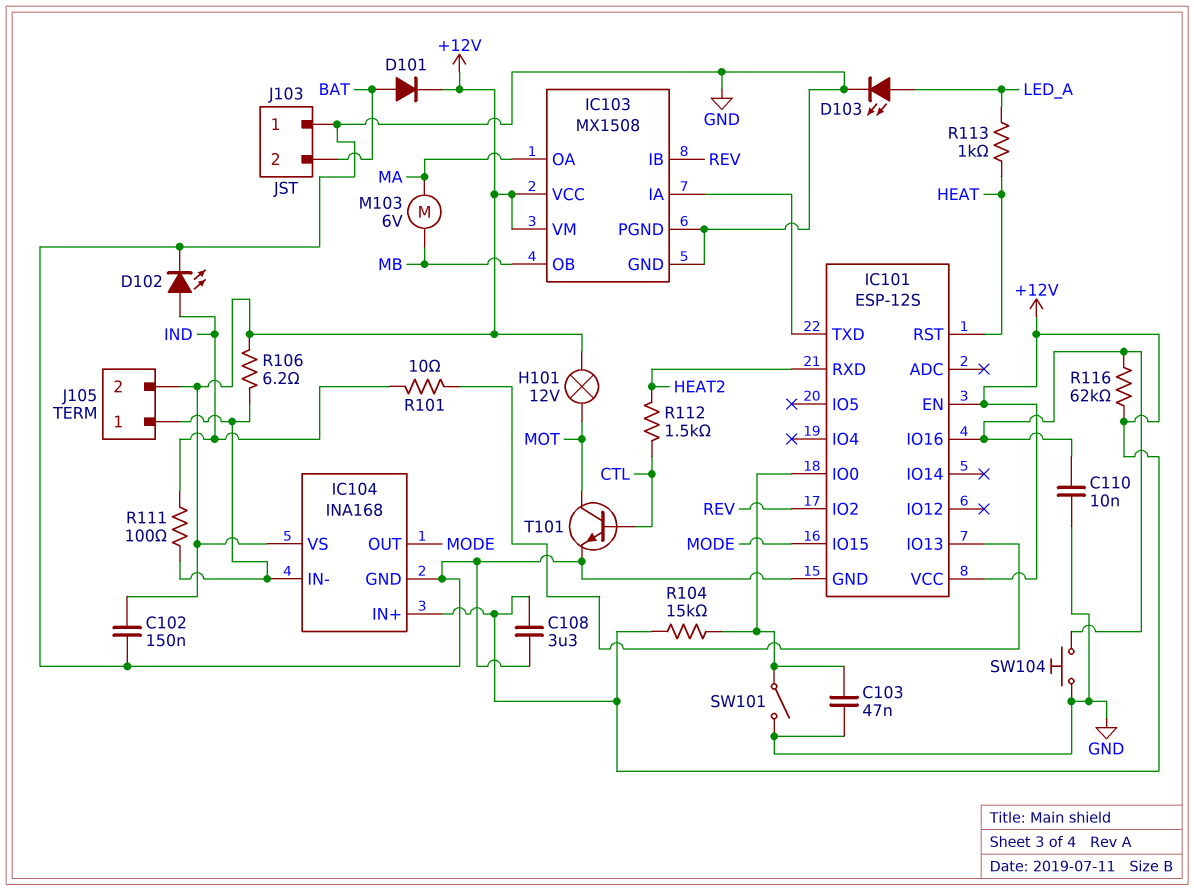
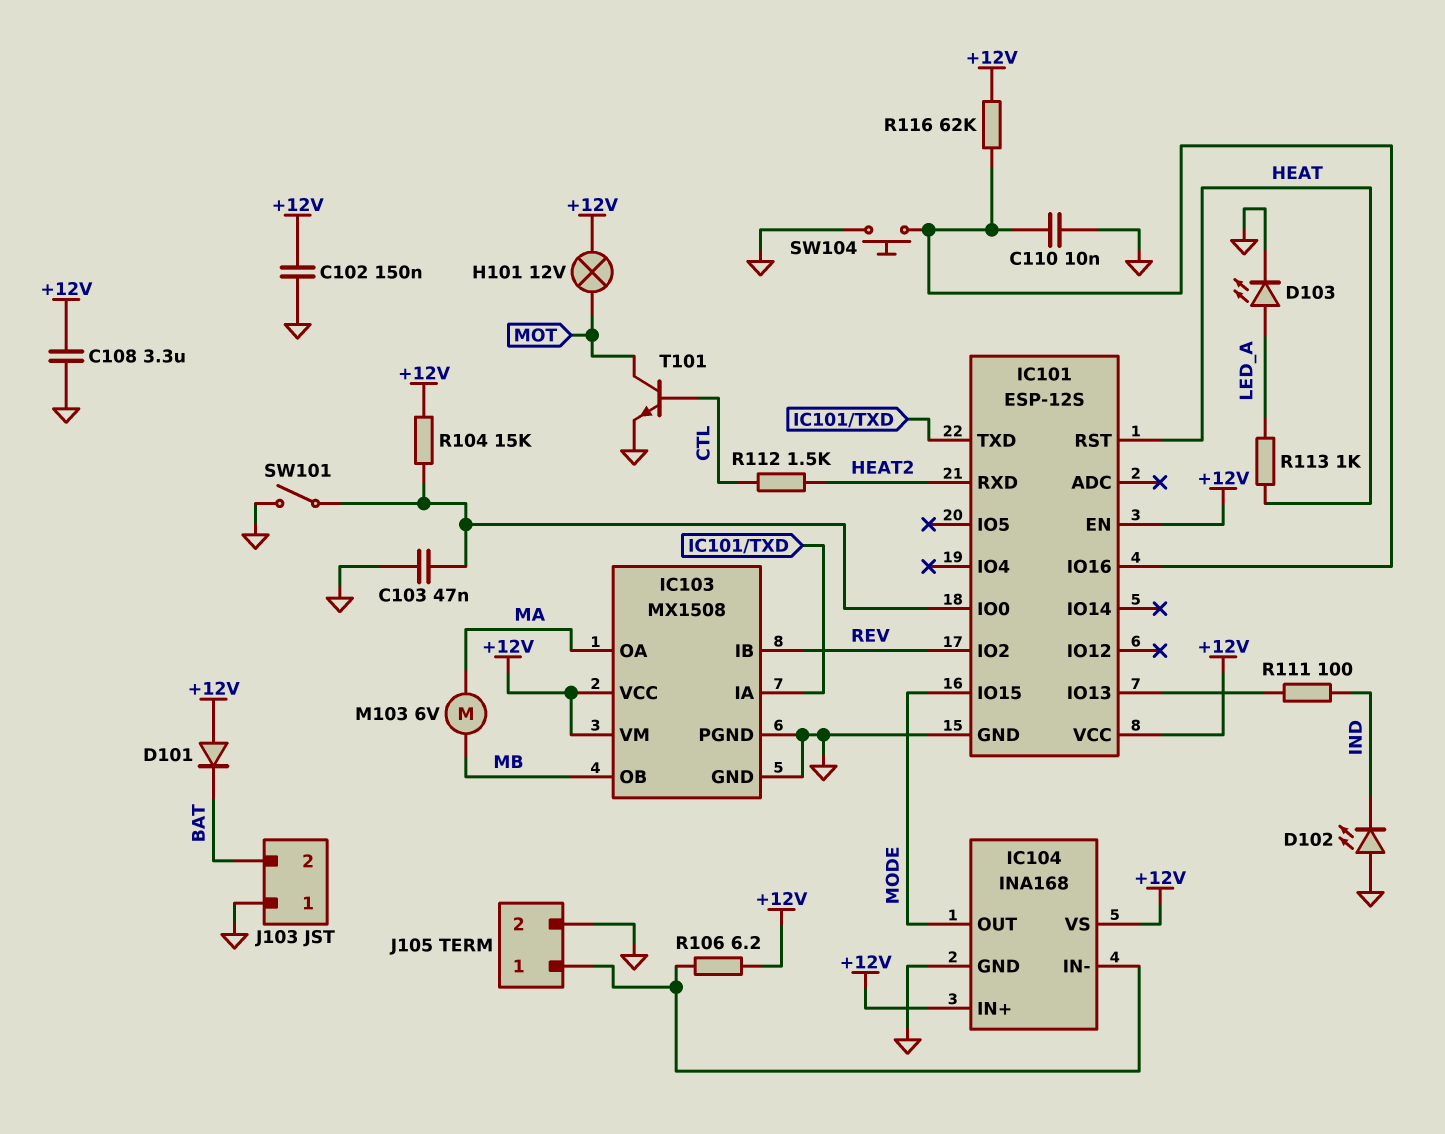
D101: diode (A BAT, K +12V) -> diode (A +12V, K BAT)
D102: LED (A IND, K GND) -> LED (A GND, K IND)
J105 pin 2: +12V -> GND
R101: 10 (IC101/IO13, IND) -> none
R111: 100 (IC104/IN-, IND) -> 100 (IC101/IO13, IND)

